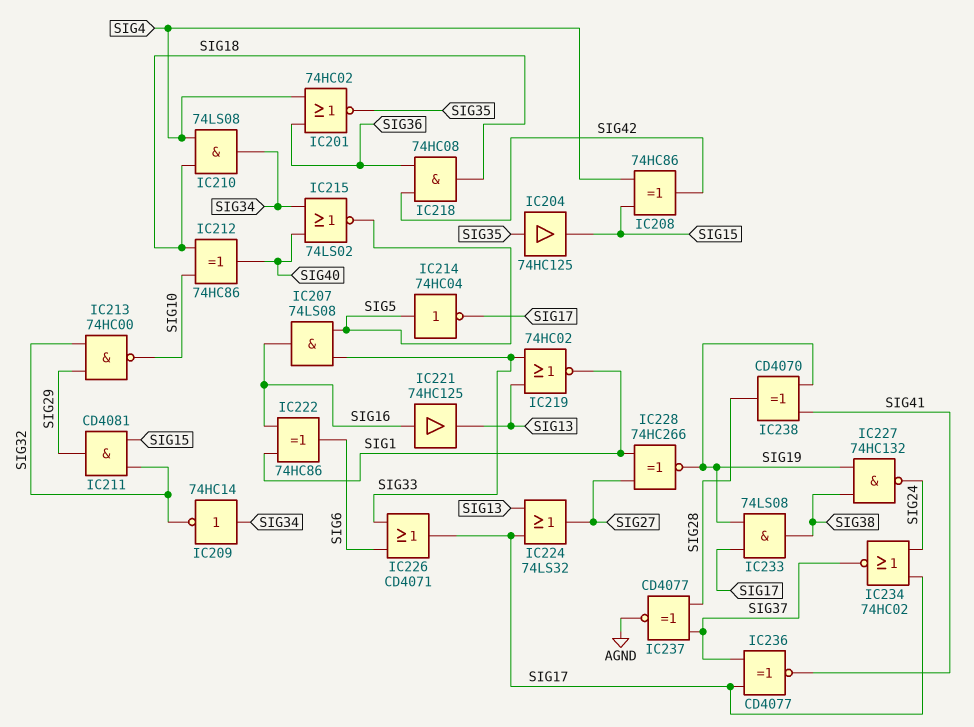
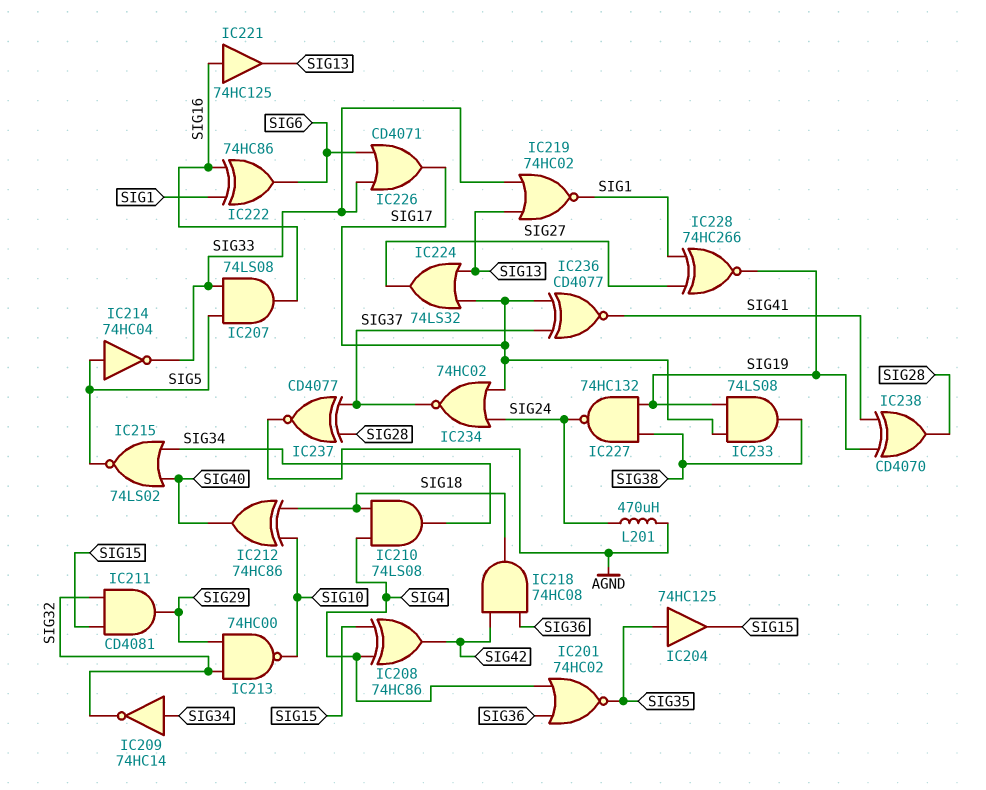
IC214: NOT 74HC04 (in SIG5, out SIG17) -> NOT 74HC04 (in SIG5, out SIG33)
L201: none -> 470uH (AGND, SIG24)

